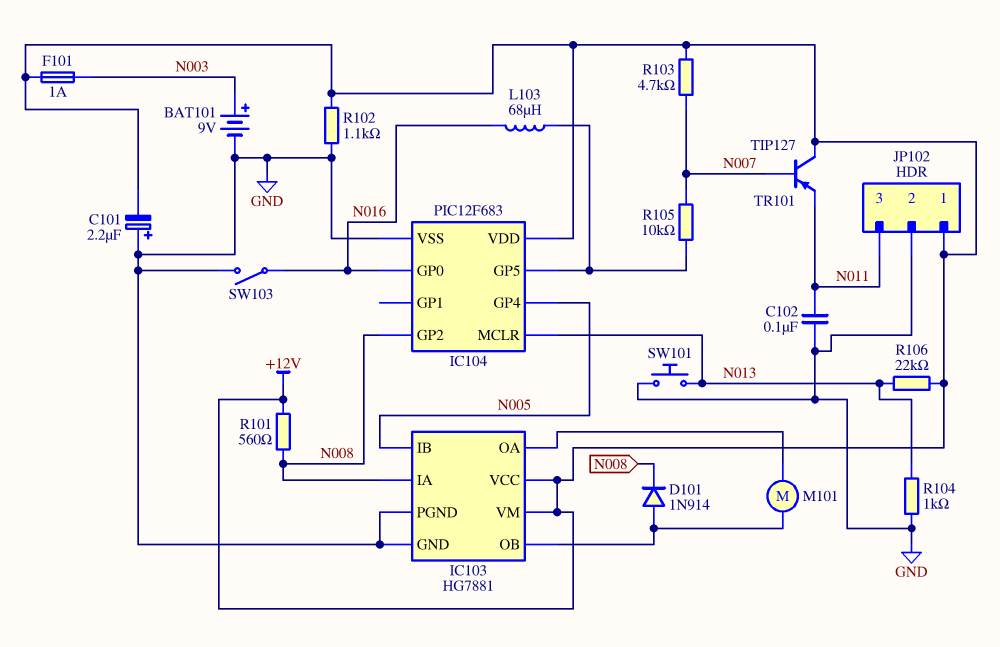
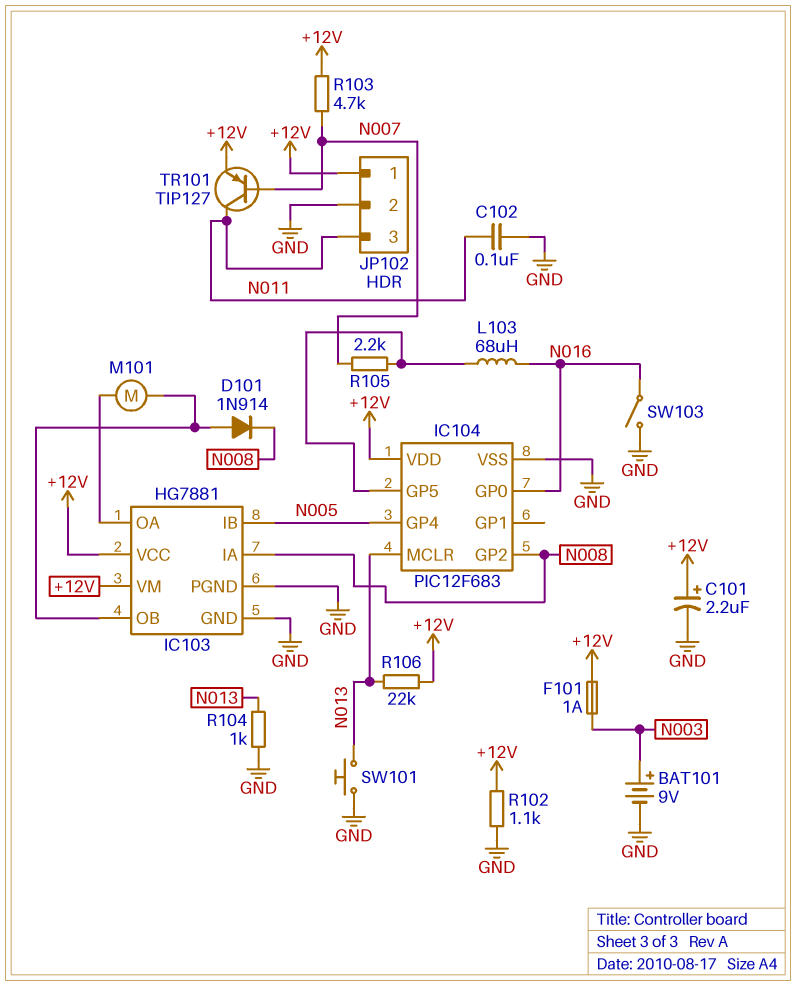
C101: 2.2uF (plus GND, minus +12V) -> 2.2uF (plus +12V, minus GND)
R101: 560 (+12V, N008) -> none
R105: 10k (IC104/GP5, N007) -> 2.2k (IC104/GP5, N007)
TR101: PNP TIP127 (B N007, C +12V, E N011) -> PNP TIP127 (B N007, C N011, E +12V)

